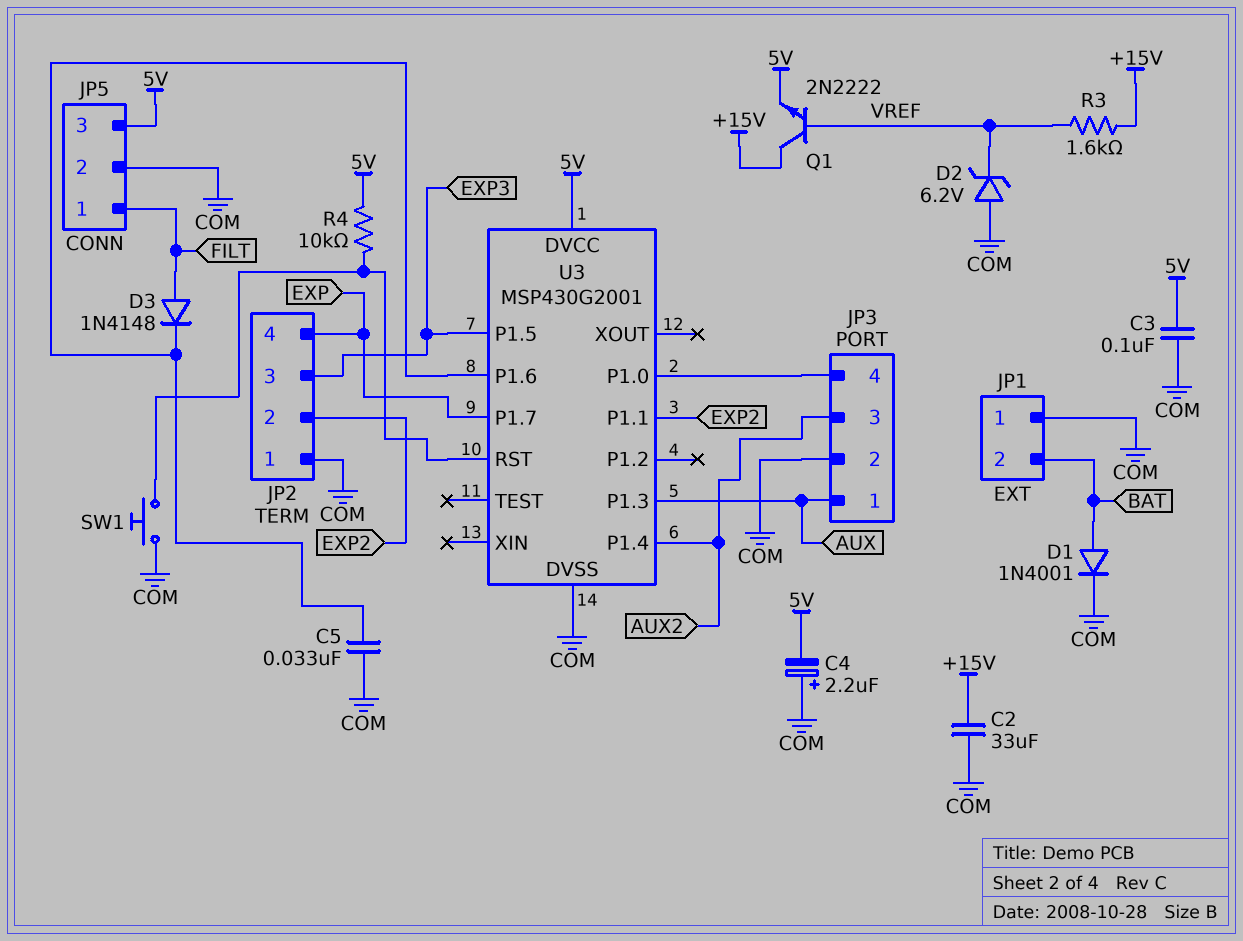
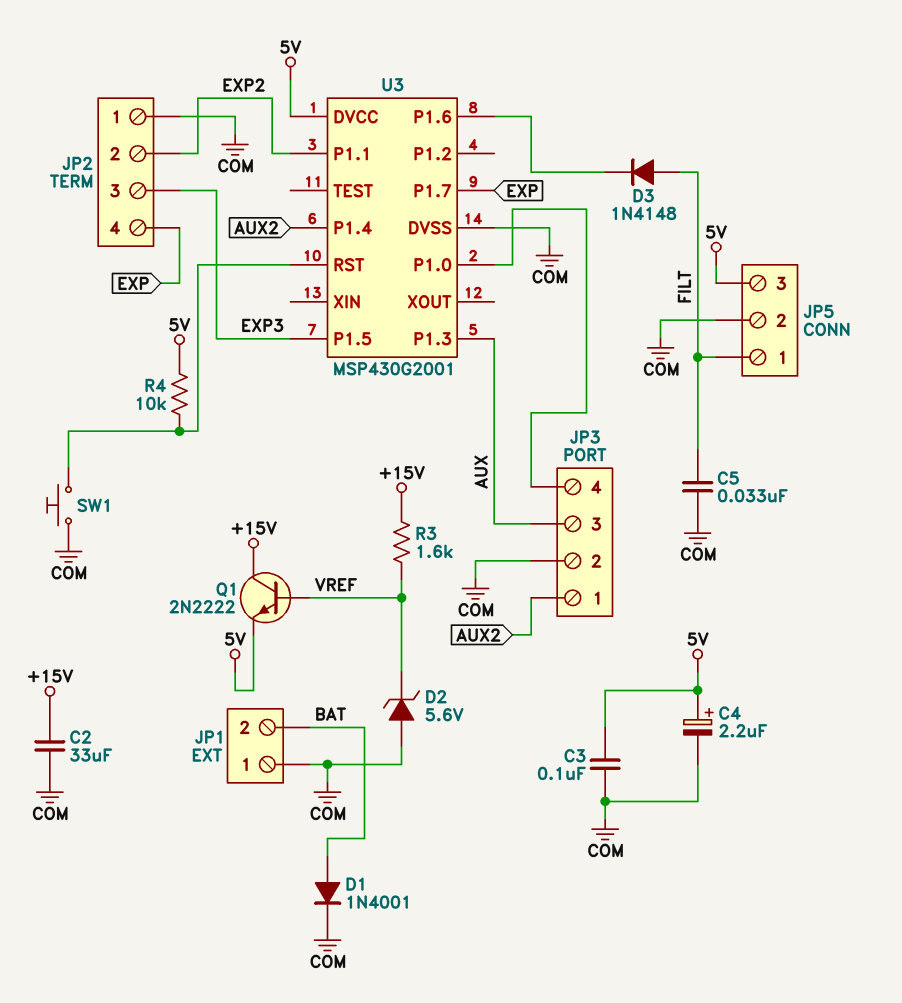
C4: 2.2uF (plus COM, minus 5V) -> 2.2uF (plus 5V, minus COM)
C5: 33nF (COM, U3/P1.6) -> 33nF (COM, FILT)
D2: zener 6.2V (A COM, K VREF) -> zener 5.6V (A COM, K VREF)
JP3 pin 1: AUX -> AUX2
JP3 pin 3: AUX2 -> AUX

